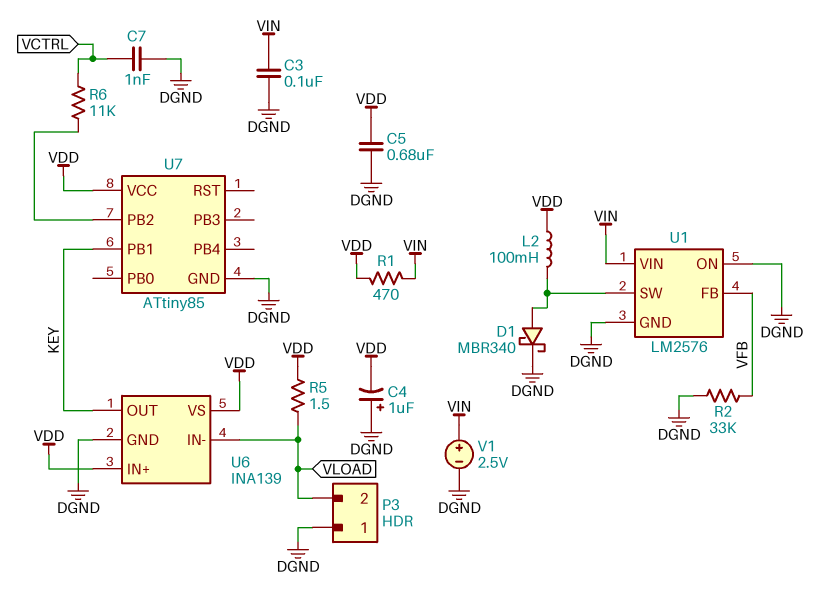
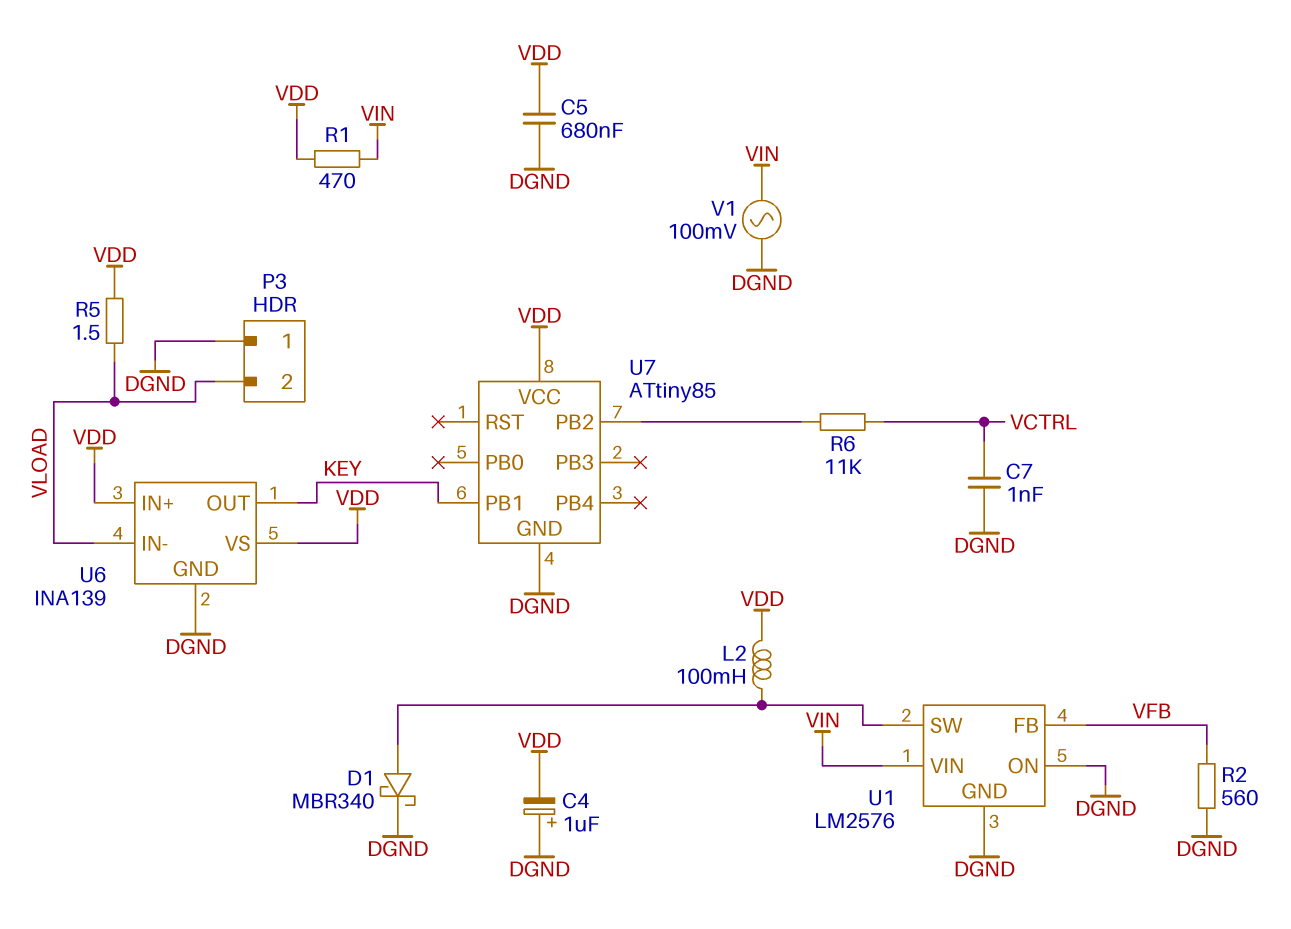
C3: 100nF (DGND, VIN) -> none
R2: 33k (DGND, VFB) -> 560 (DGND, VFB)
V1: 2.5V (plus VIN, minus DGND) -> AC 100mV (DGND, VIN)

